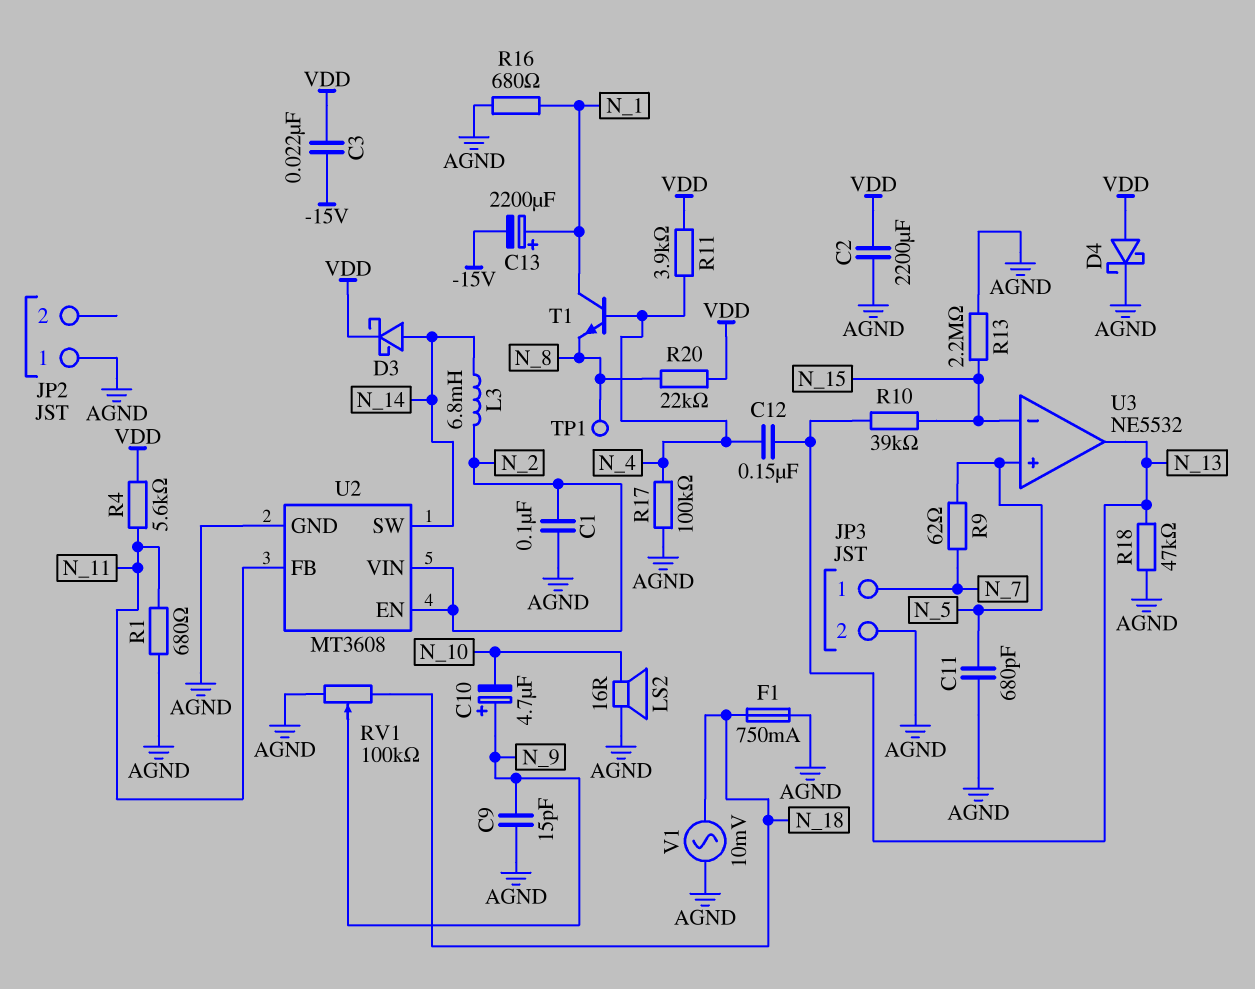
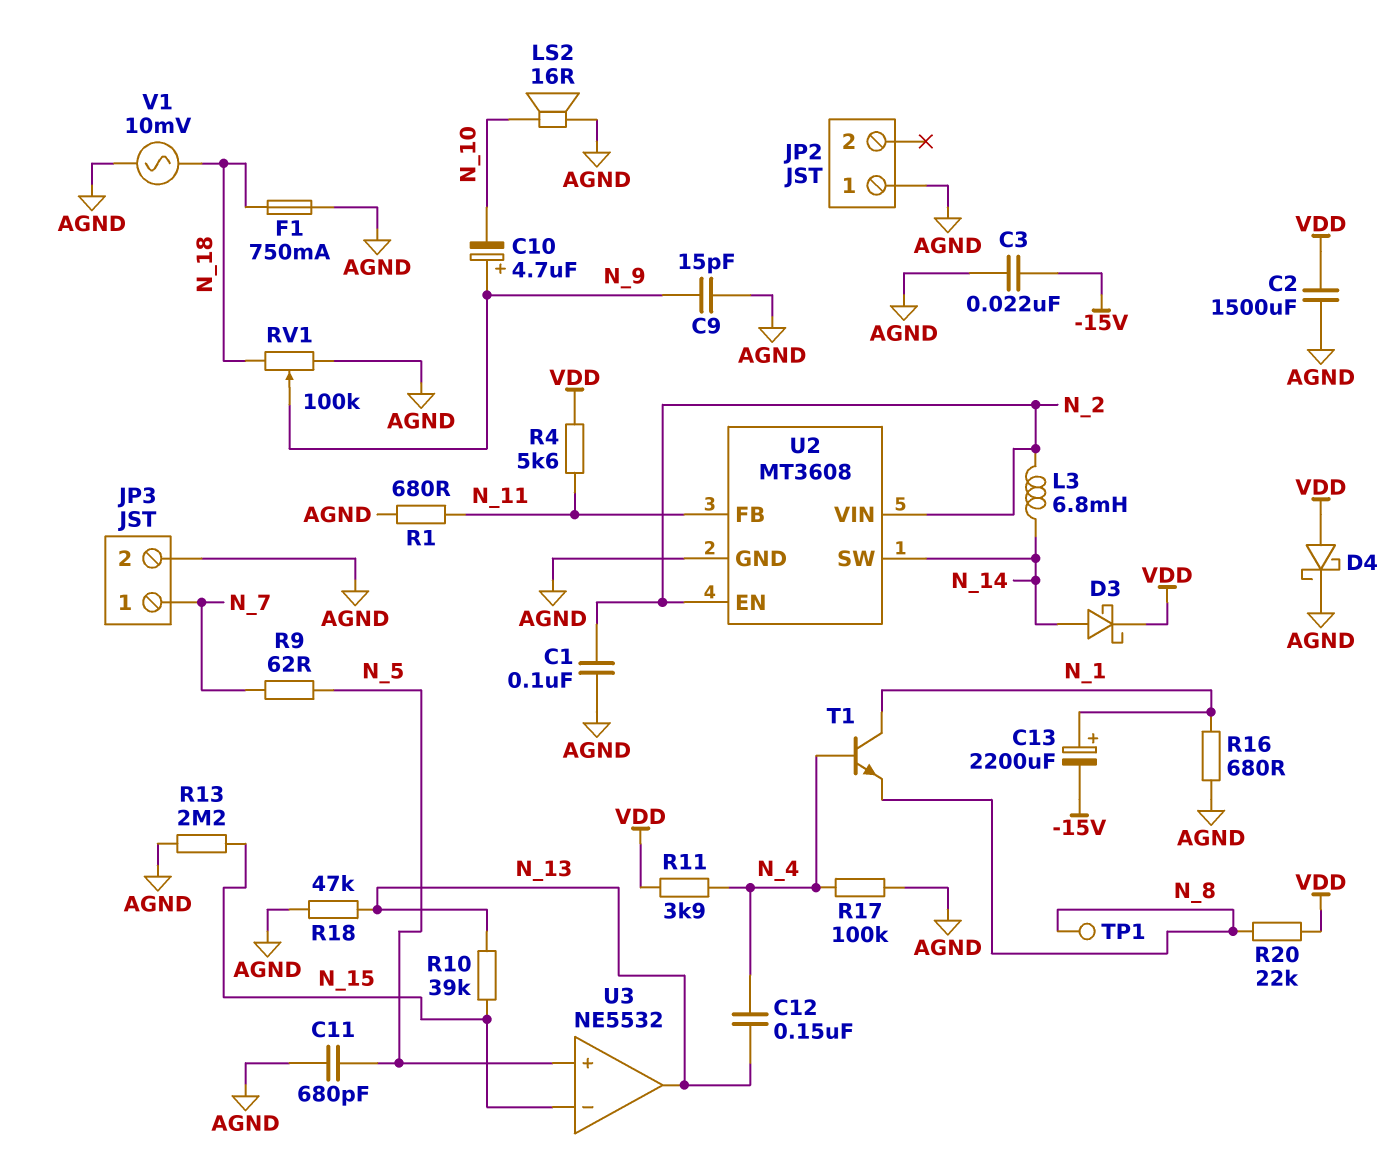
C2: 2200uF (AGND, VDD) -> 1500uF (AGND, VDD)
C3: 22nF (-15V, VDD) -> 22nF (-15V, AGND)

